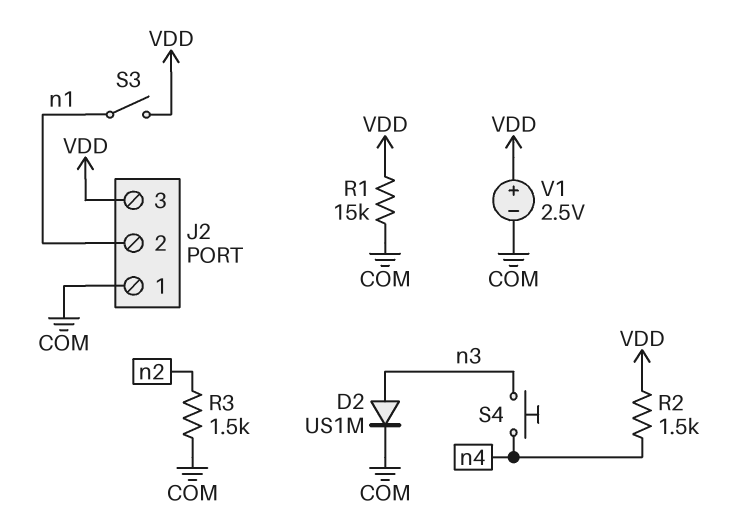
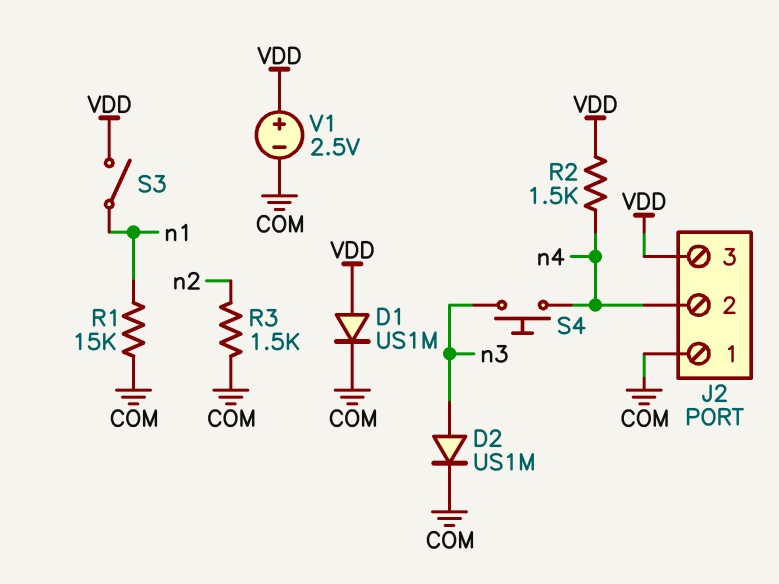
D1: none -> diode US1M (A VDD, K COM)
J2 pin 2: n1 -> n4
R1: 15k (COM, VDD) -> 15k (COM, n1)

